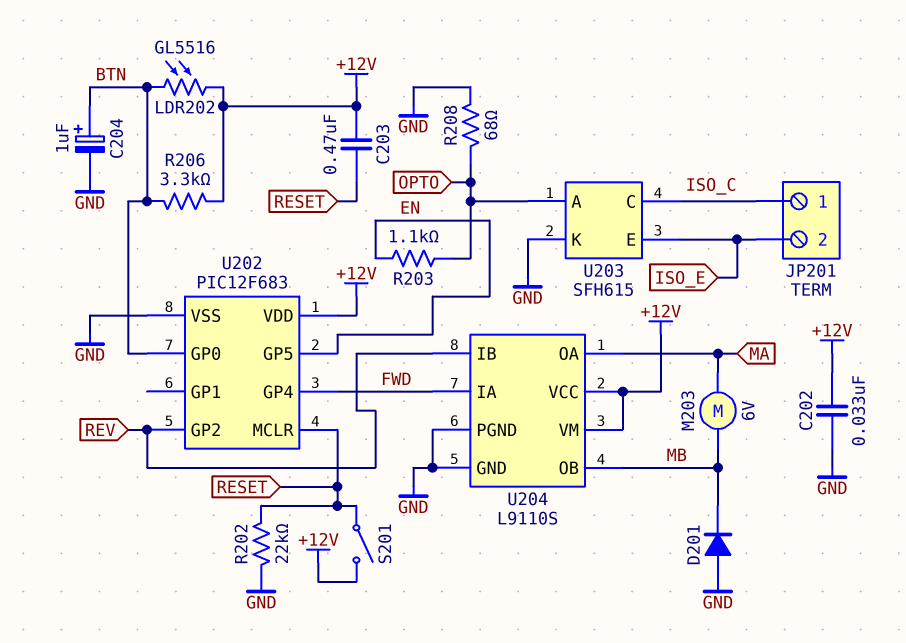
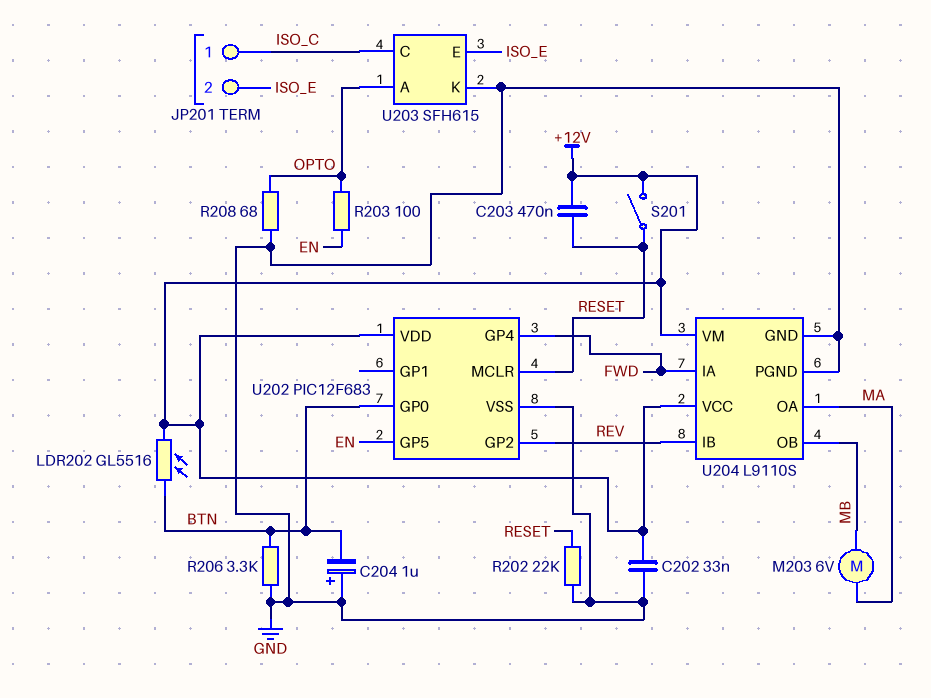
C204: 1uF (plus BTN, minus GND) -> 1uF (plus GND, minus BTN)
D201: diode (A GND, K MB) -> none
R203: 1.1k (EN, OPTO) -> 100 (EN, OPTO)
R206: 3.3k (+12V, BTN) -> 3.3k (BTN, GND)

